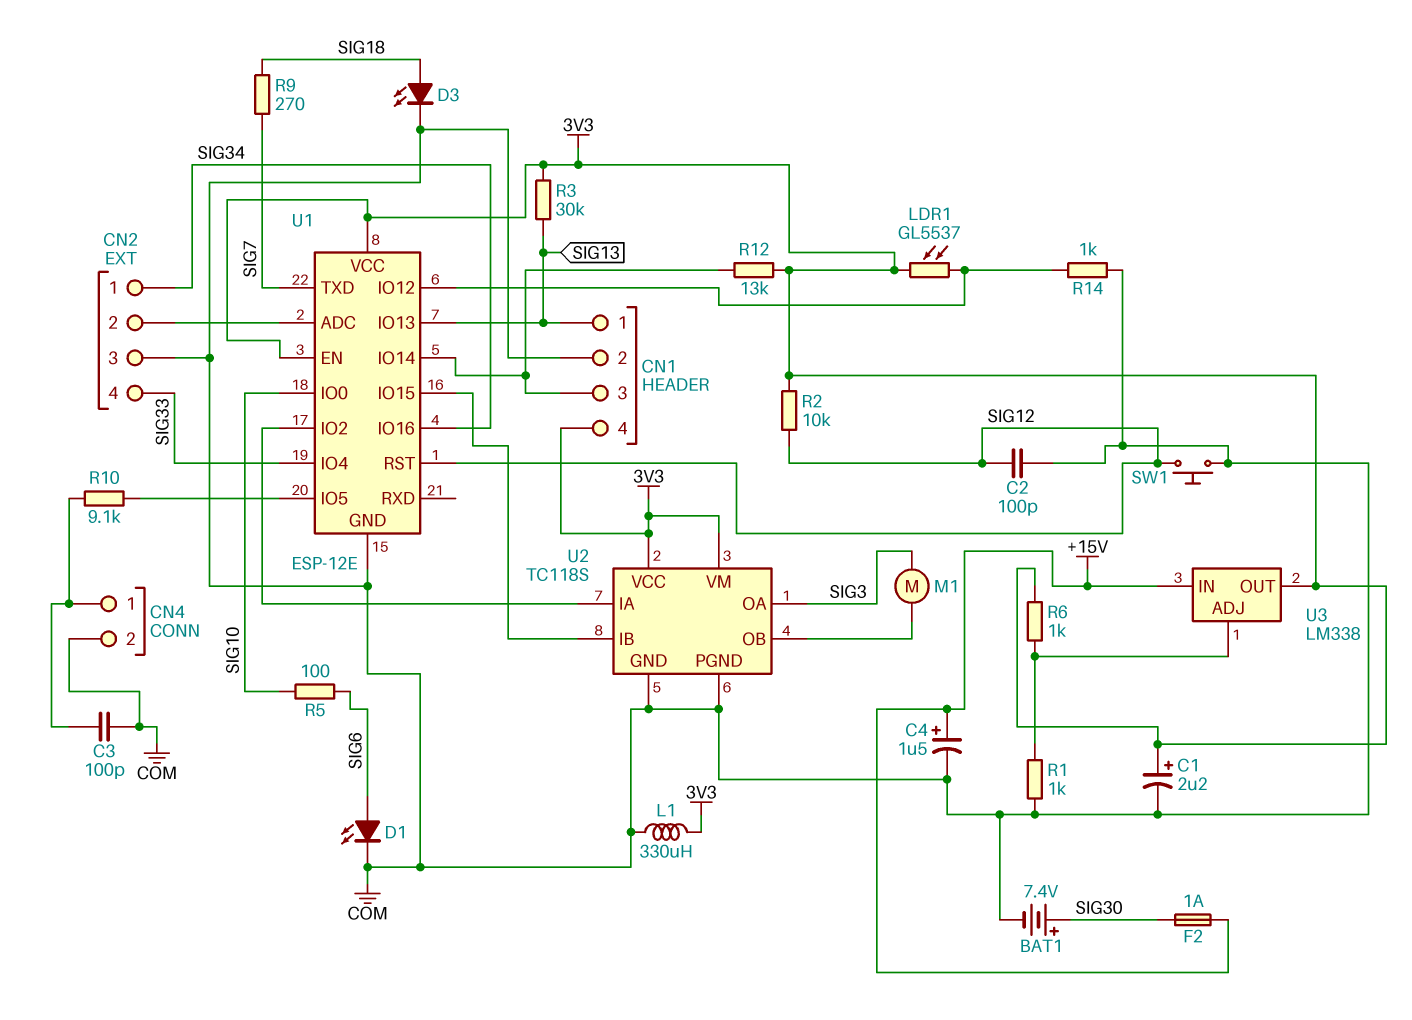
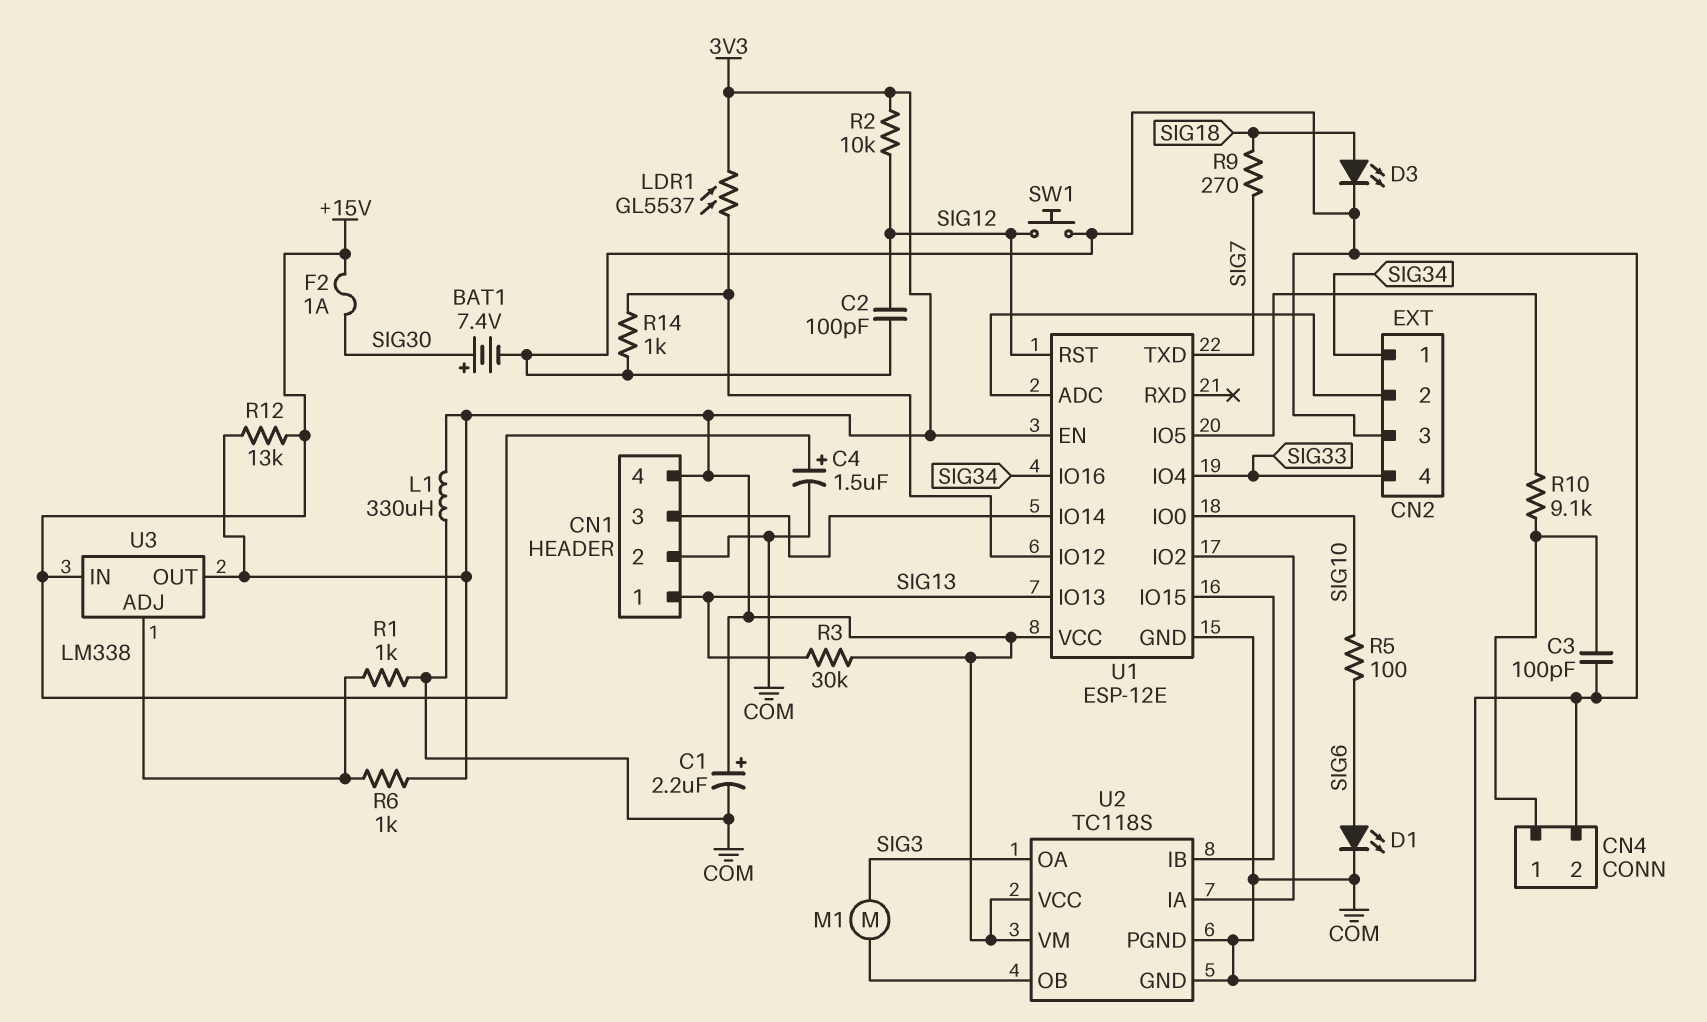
R12: 13k (3V3, CN1/3) -> 13k (+15V, 3V3)

